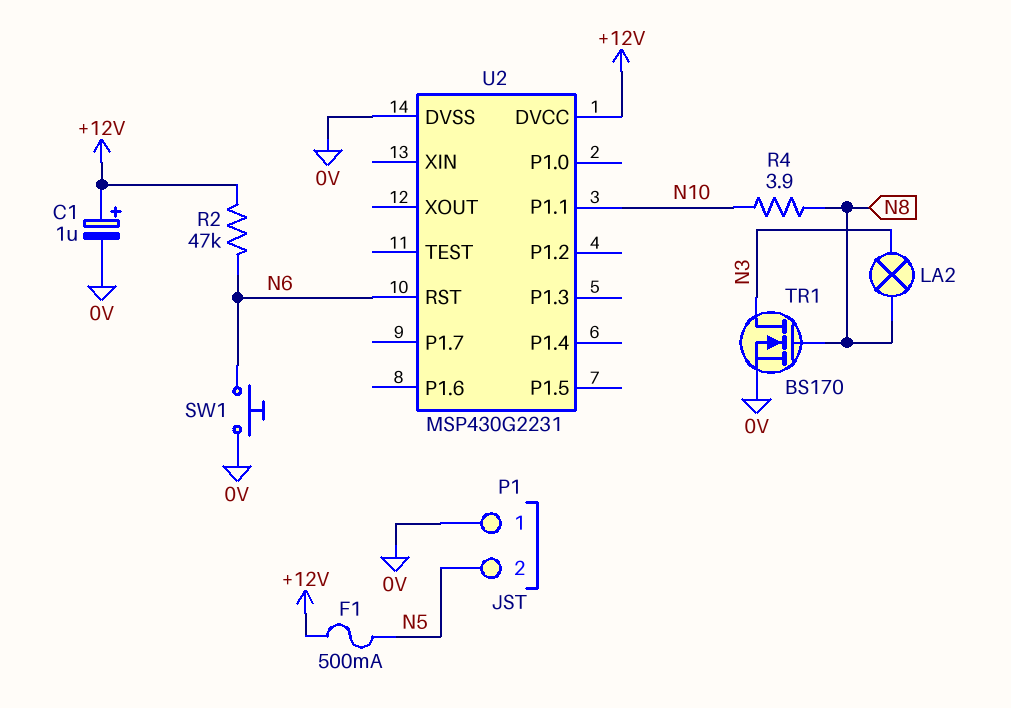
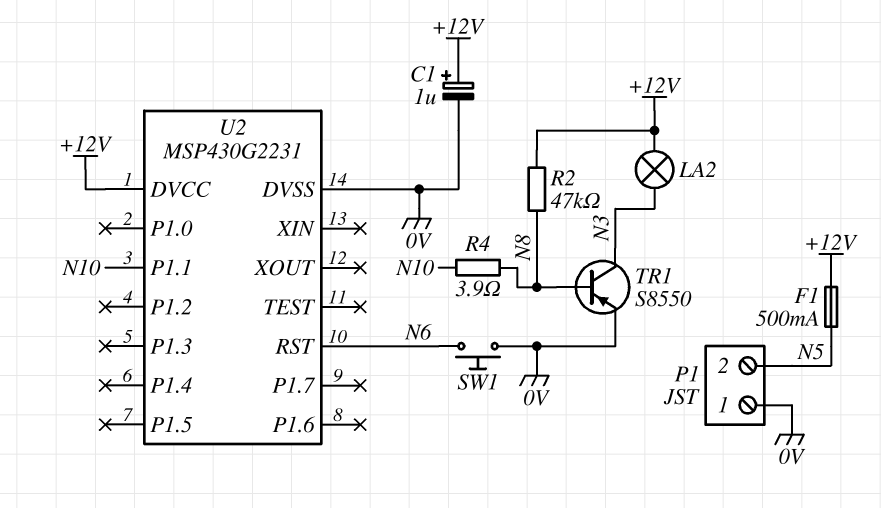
LA2: lamp (N3, N8) -> lamp (+12V, N3)
R2: 47k (+12V, N6) -> 47k (+12V, N8)
TR1: NMOS BS170 (G N8, D N3, S 0V) -> PNP S8550 (B N8, C N3, E 0V)

